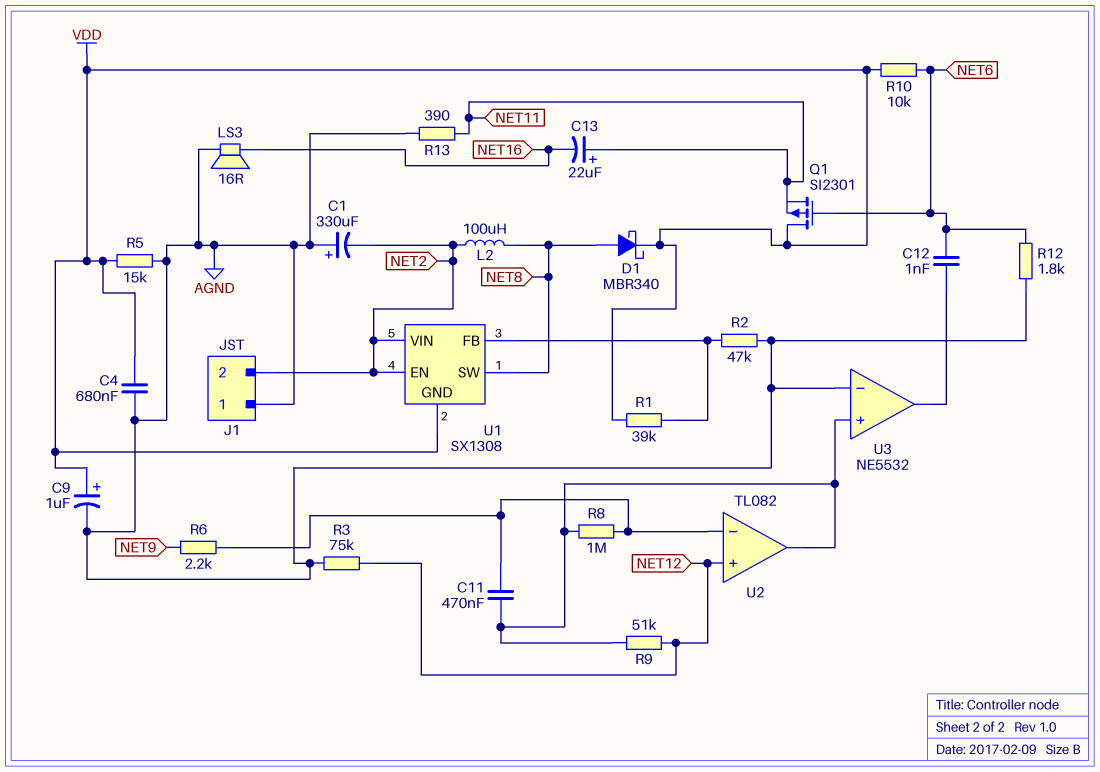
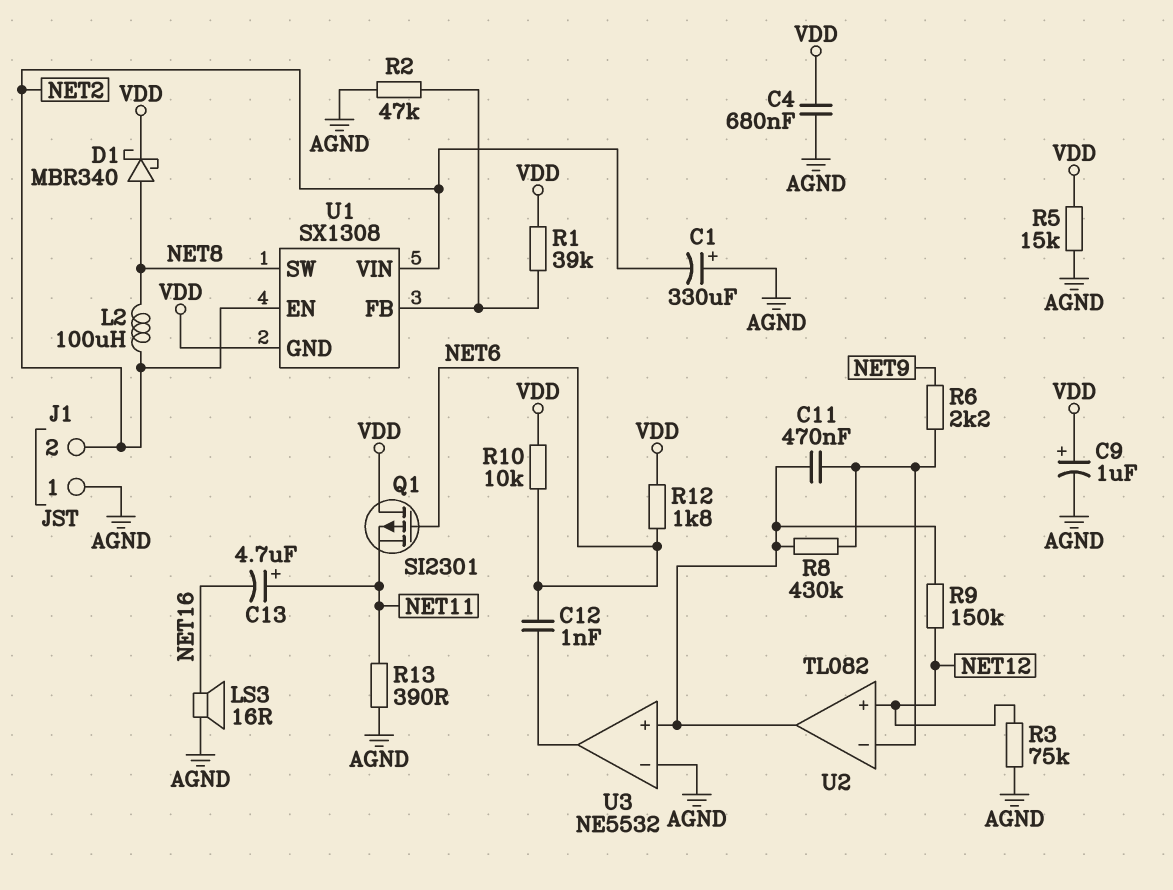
C13: 22uF (plus NET11, minus NET16) -> 4.7uF (plus NET11, minus NET16)
R8: 1M (U2/in-, U2/out) -> 430k (U2/in-, U2/out)
R9: 51k (NET12, U2/out) -> 150k (NET12, U2/out)
R12: 1.8k (AGND, NET6) -> 1.8k (NET6, VDD)

